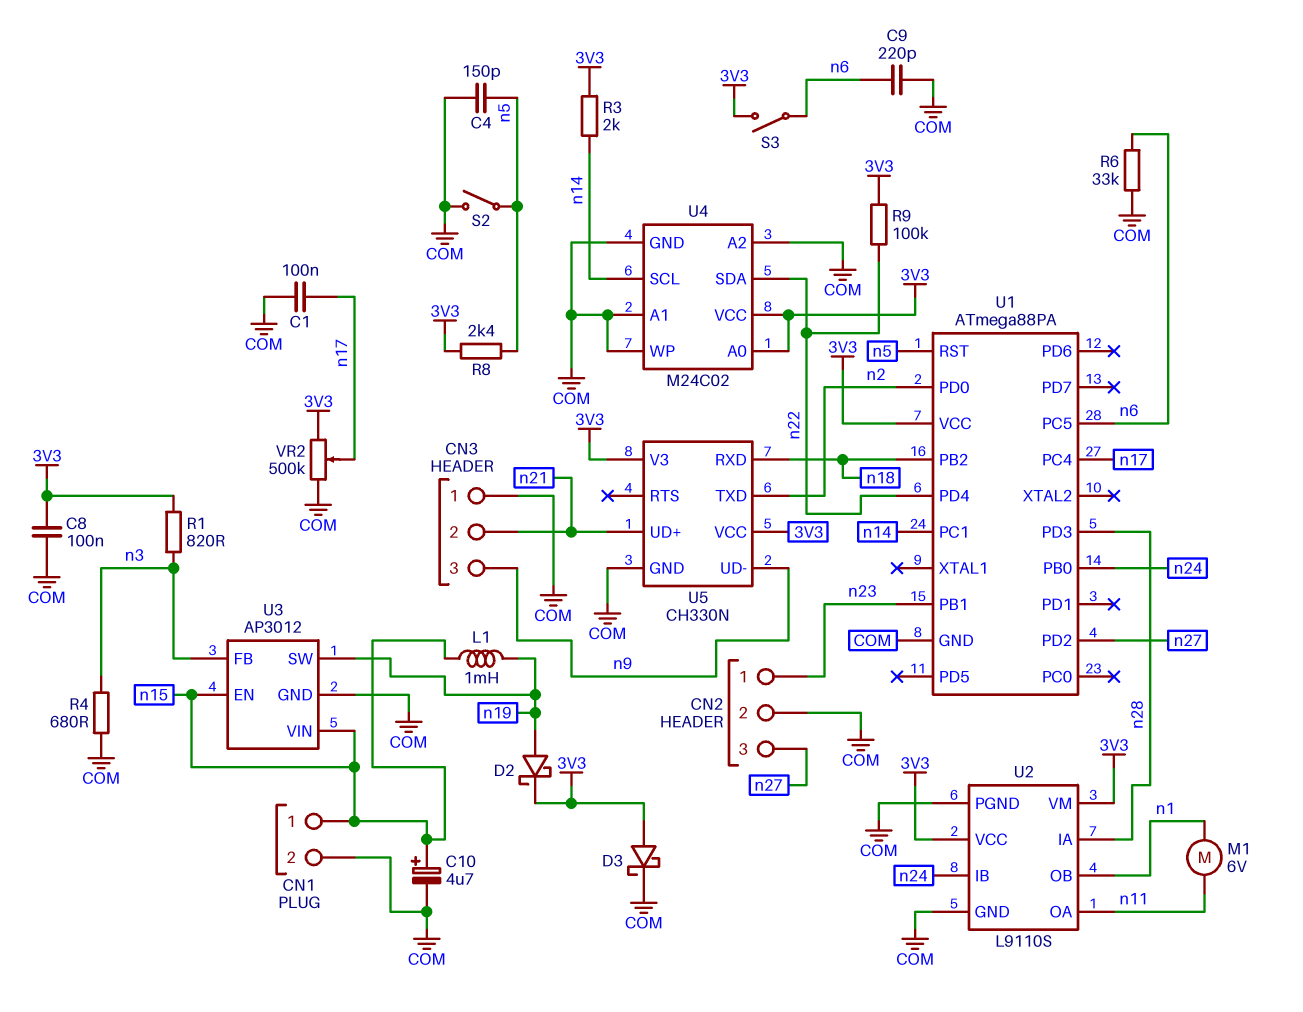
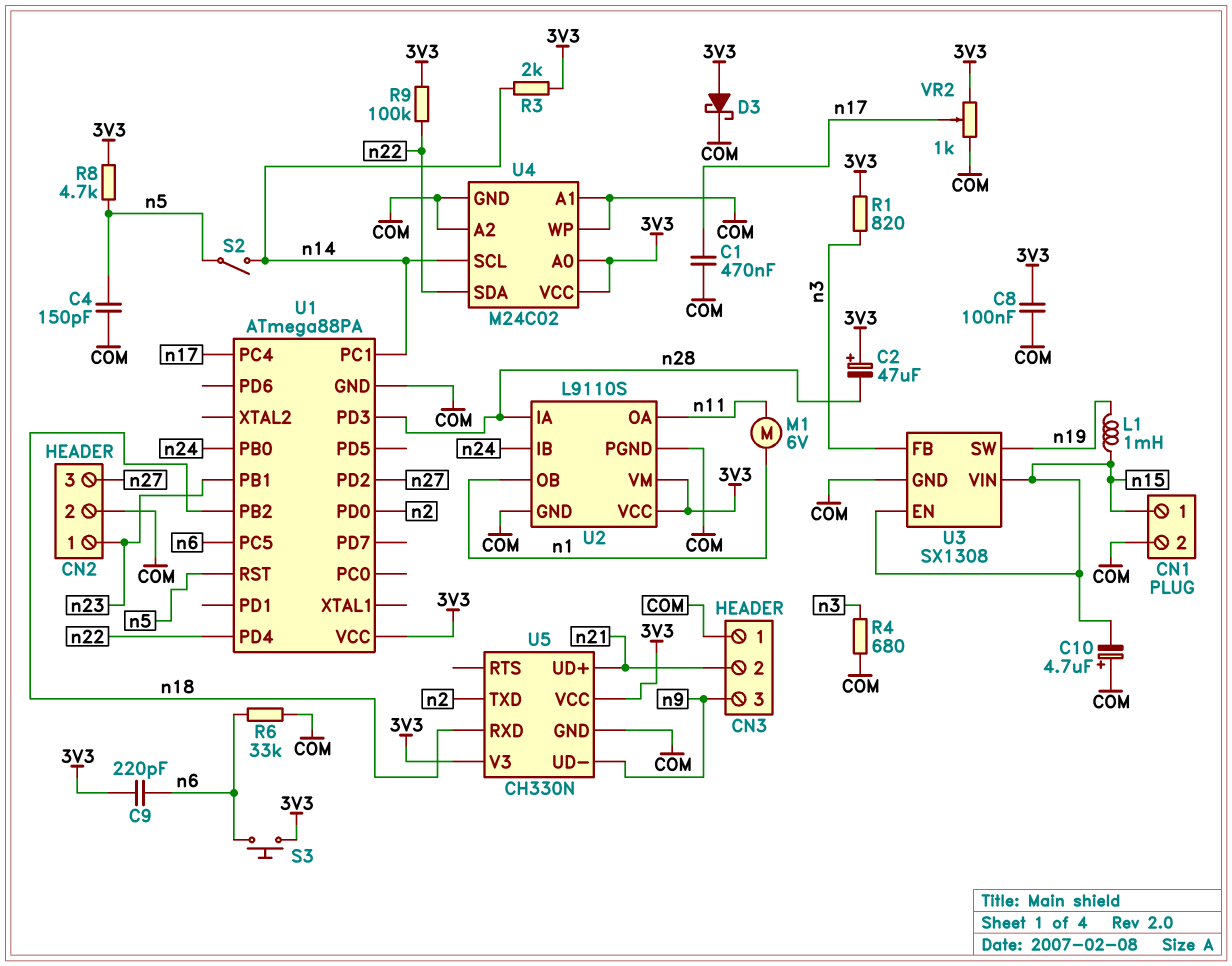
C1: 100nF (COM, n17) -> 470nF (COM, n17)
C2: none -> 47uF (plus 3V3, minus n28)
C9: 220pF (COM, n6) -> 220pF (3V3, n6)
C10: 4.7uF (plus n15, minus COM) -> 4.7uF (plus COM, minus n15)
D2: schottky (A n19, K 3V3) -> none
R8: 2.4k (3V3, n5) -> 4.7k (3V3, n5)
S2: switch (COM, n5) -> switch (n5, n14)
S3: switch (3V3, n6) -> button (3V3, n6)
U3: AP3012 -> SX1308
VR2: 500k (3V3, COM, wiper n17) -> 1k (3V3, COM, wiper n17)

